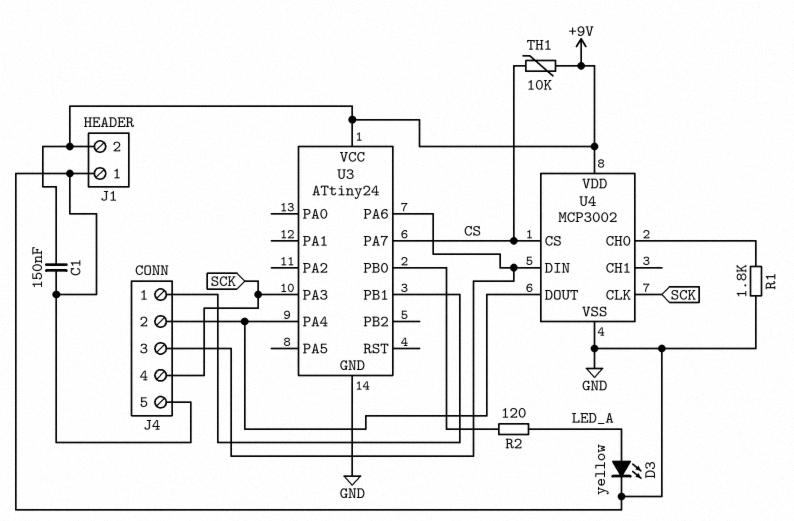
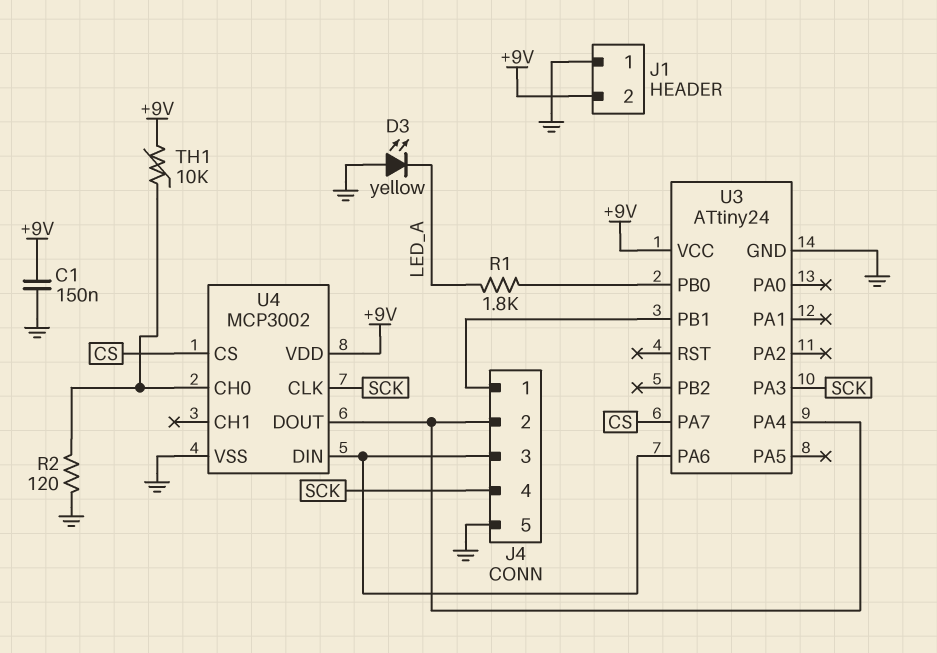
D3: LED yellow (A LED_A, K GND) -> LED yellow (A GND, K LED_A)
R1: 1.8k (GND, U4/CH0) -> 1.8k (LED_A, U3/PB0)
R2: 120 (LED_A, U3/PB0) -> 120 (GND, U4/CH0)
TH1: 10k (+9V, CS) -> 10k (+9V, U4/CH0)

